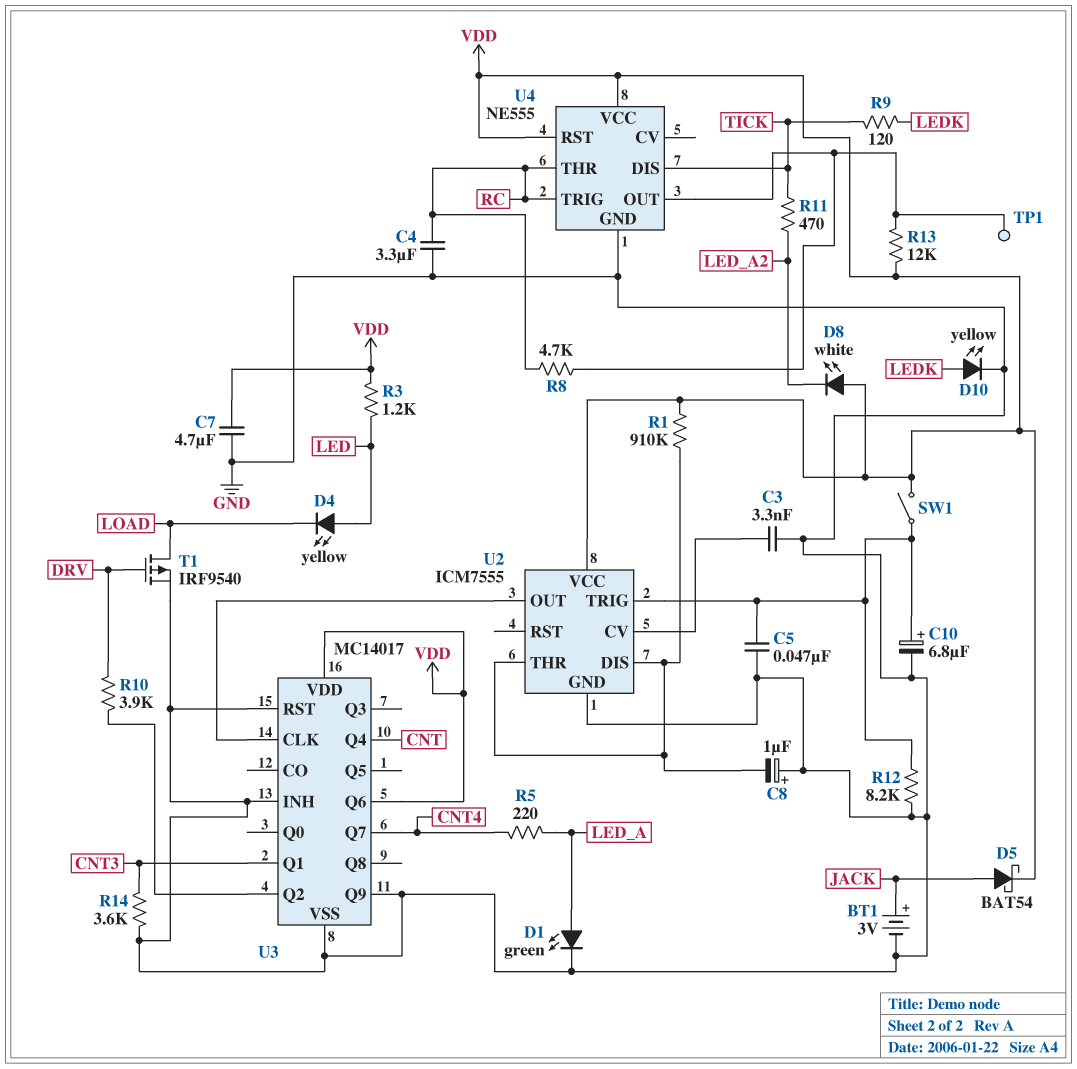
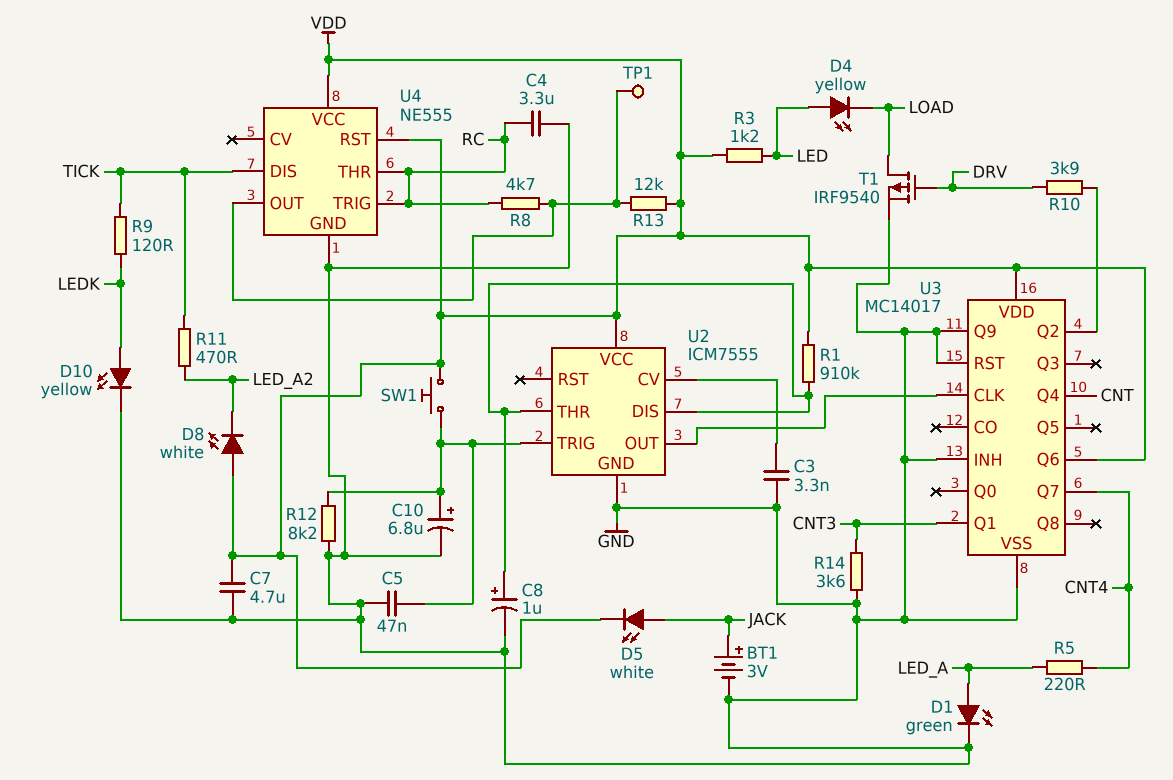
C8: 1uF (plus GND, minus U2/DIS) -> 1uF (plus U2/DIS, minus GND)
D5: schottky BAT54 (A JACK, K VDD) -> LED white (A JACK, K VDD)
SW1: switch (U2/TRIG, VDD) -> button (U2/TRIG, VDD)

